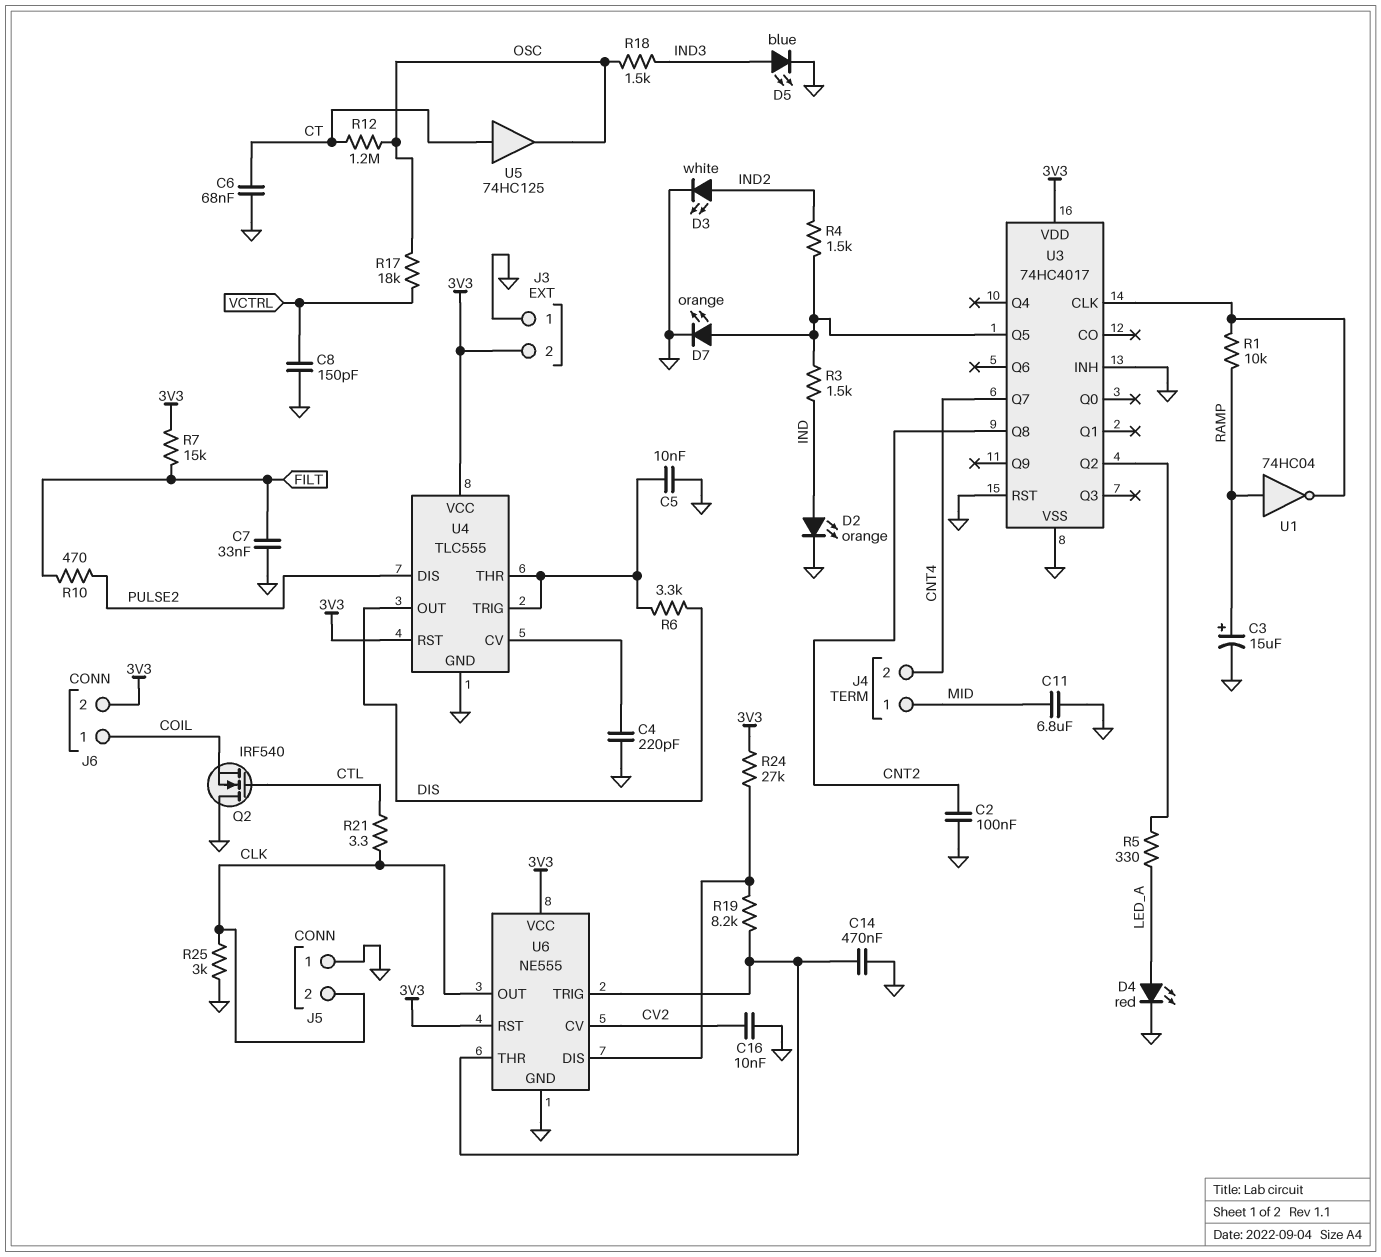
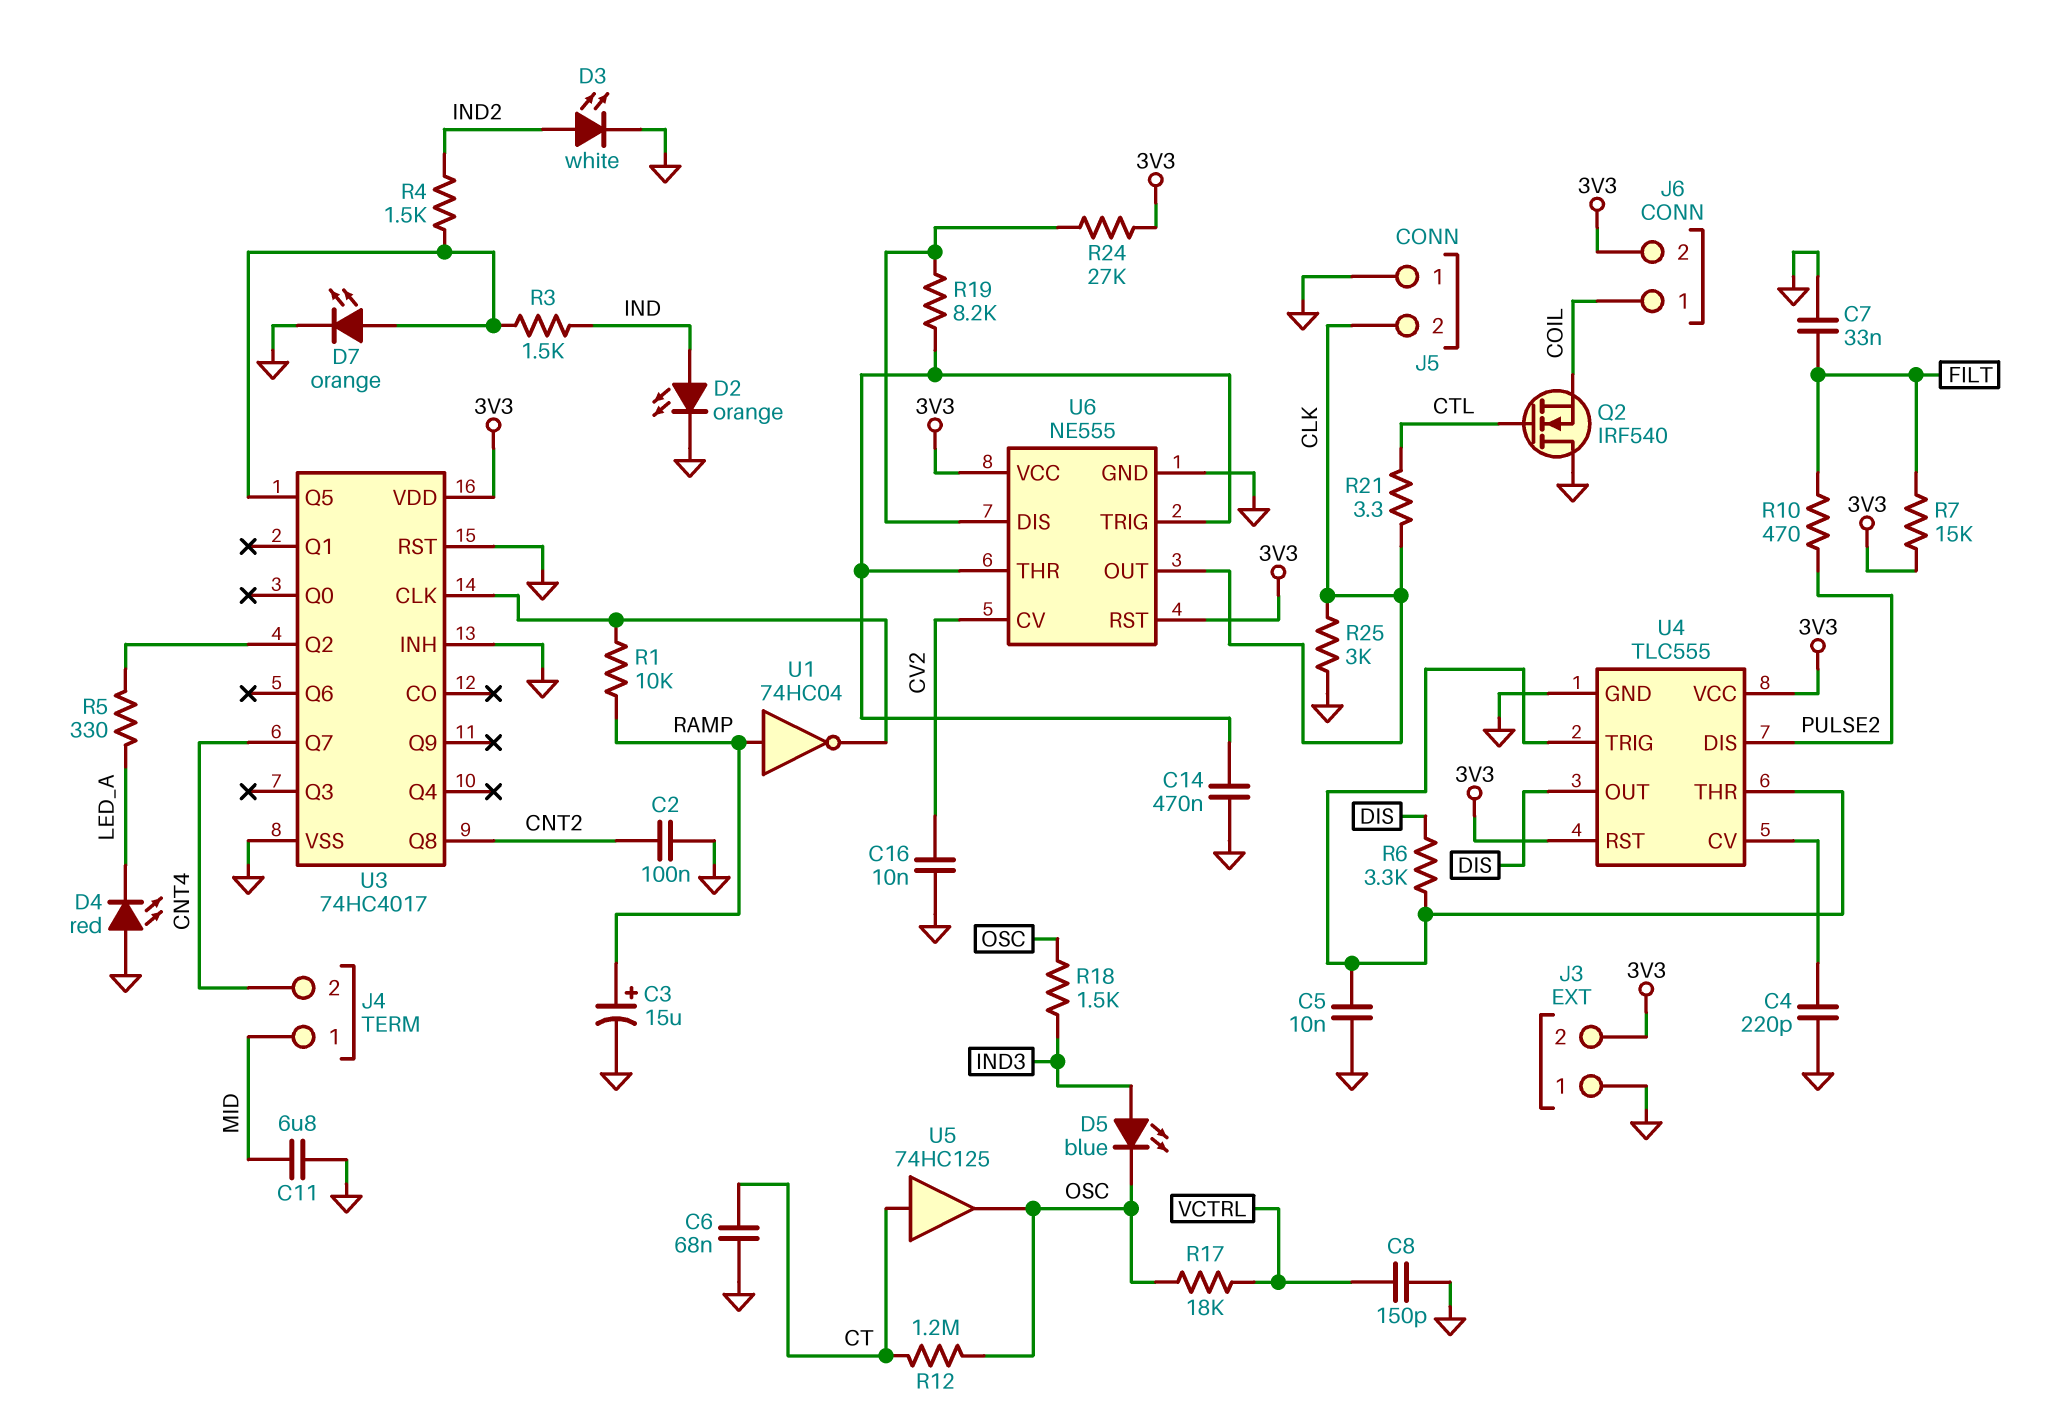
D4: LED red (A LED_A, K GND) -> LED red (A GND, K LED_A)
D5: LED blue (A IND3, K GND) -> LED blue (A IND3, K OSC)

